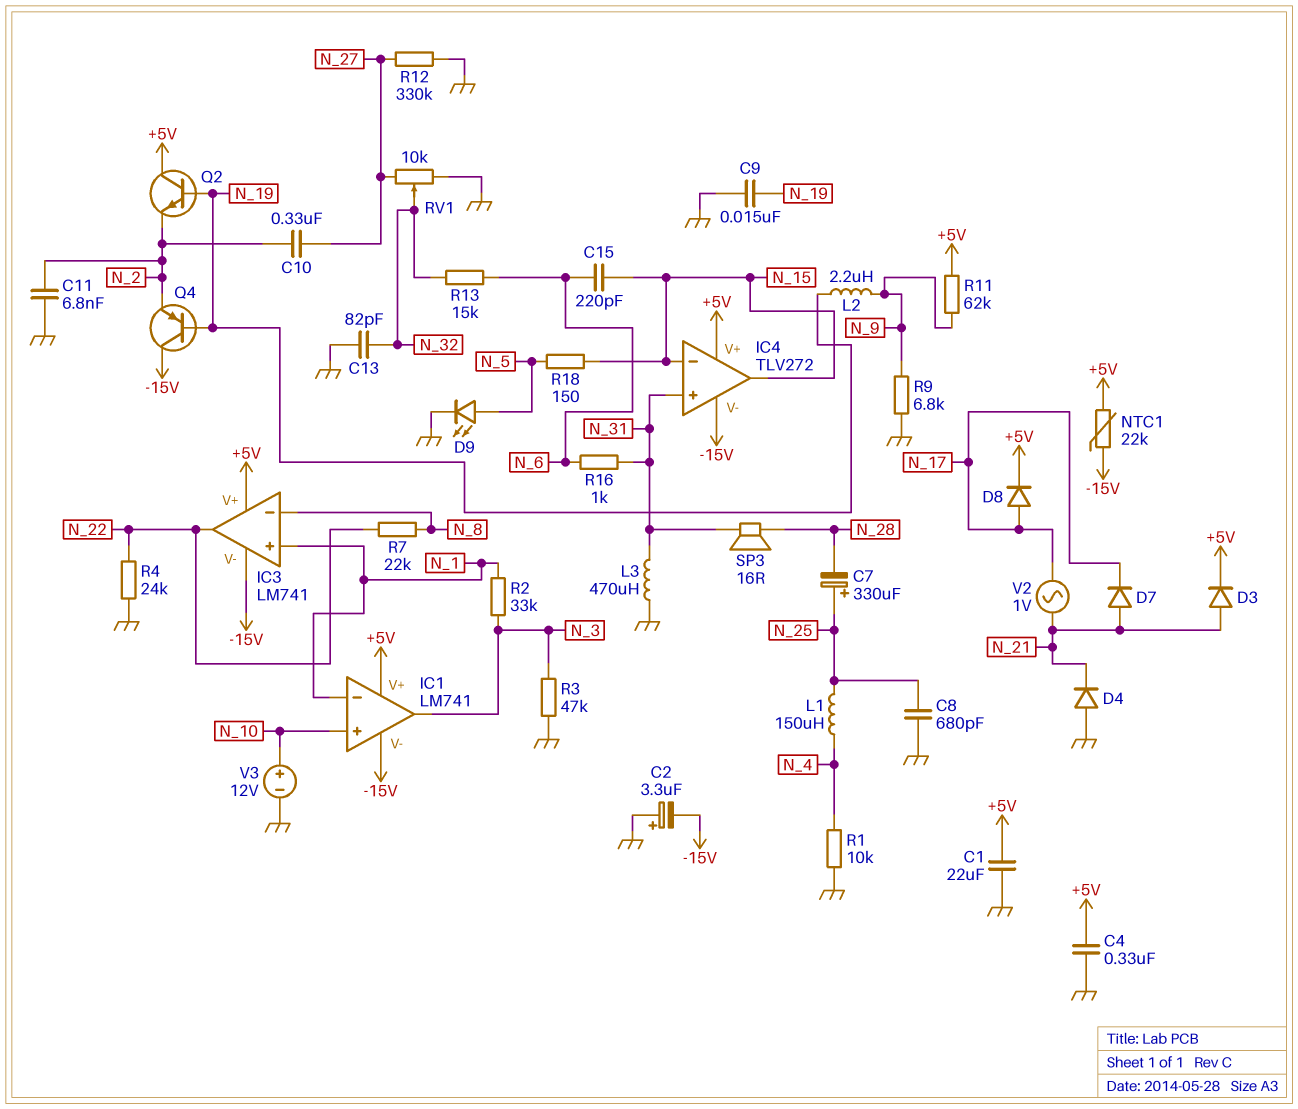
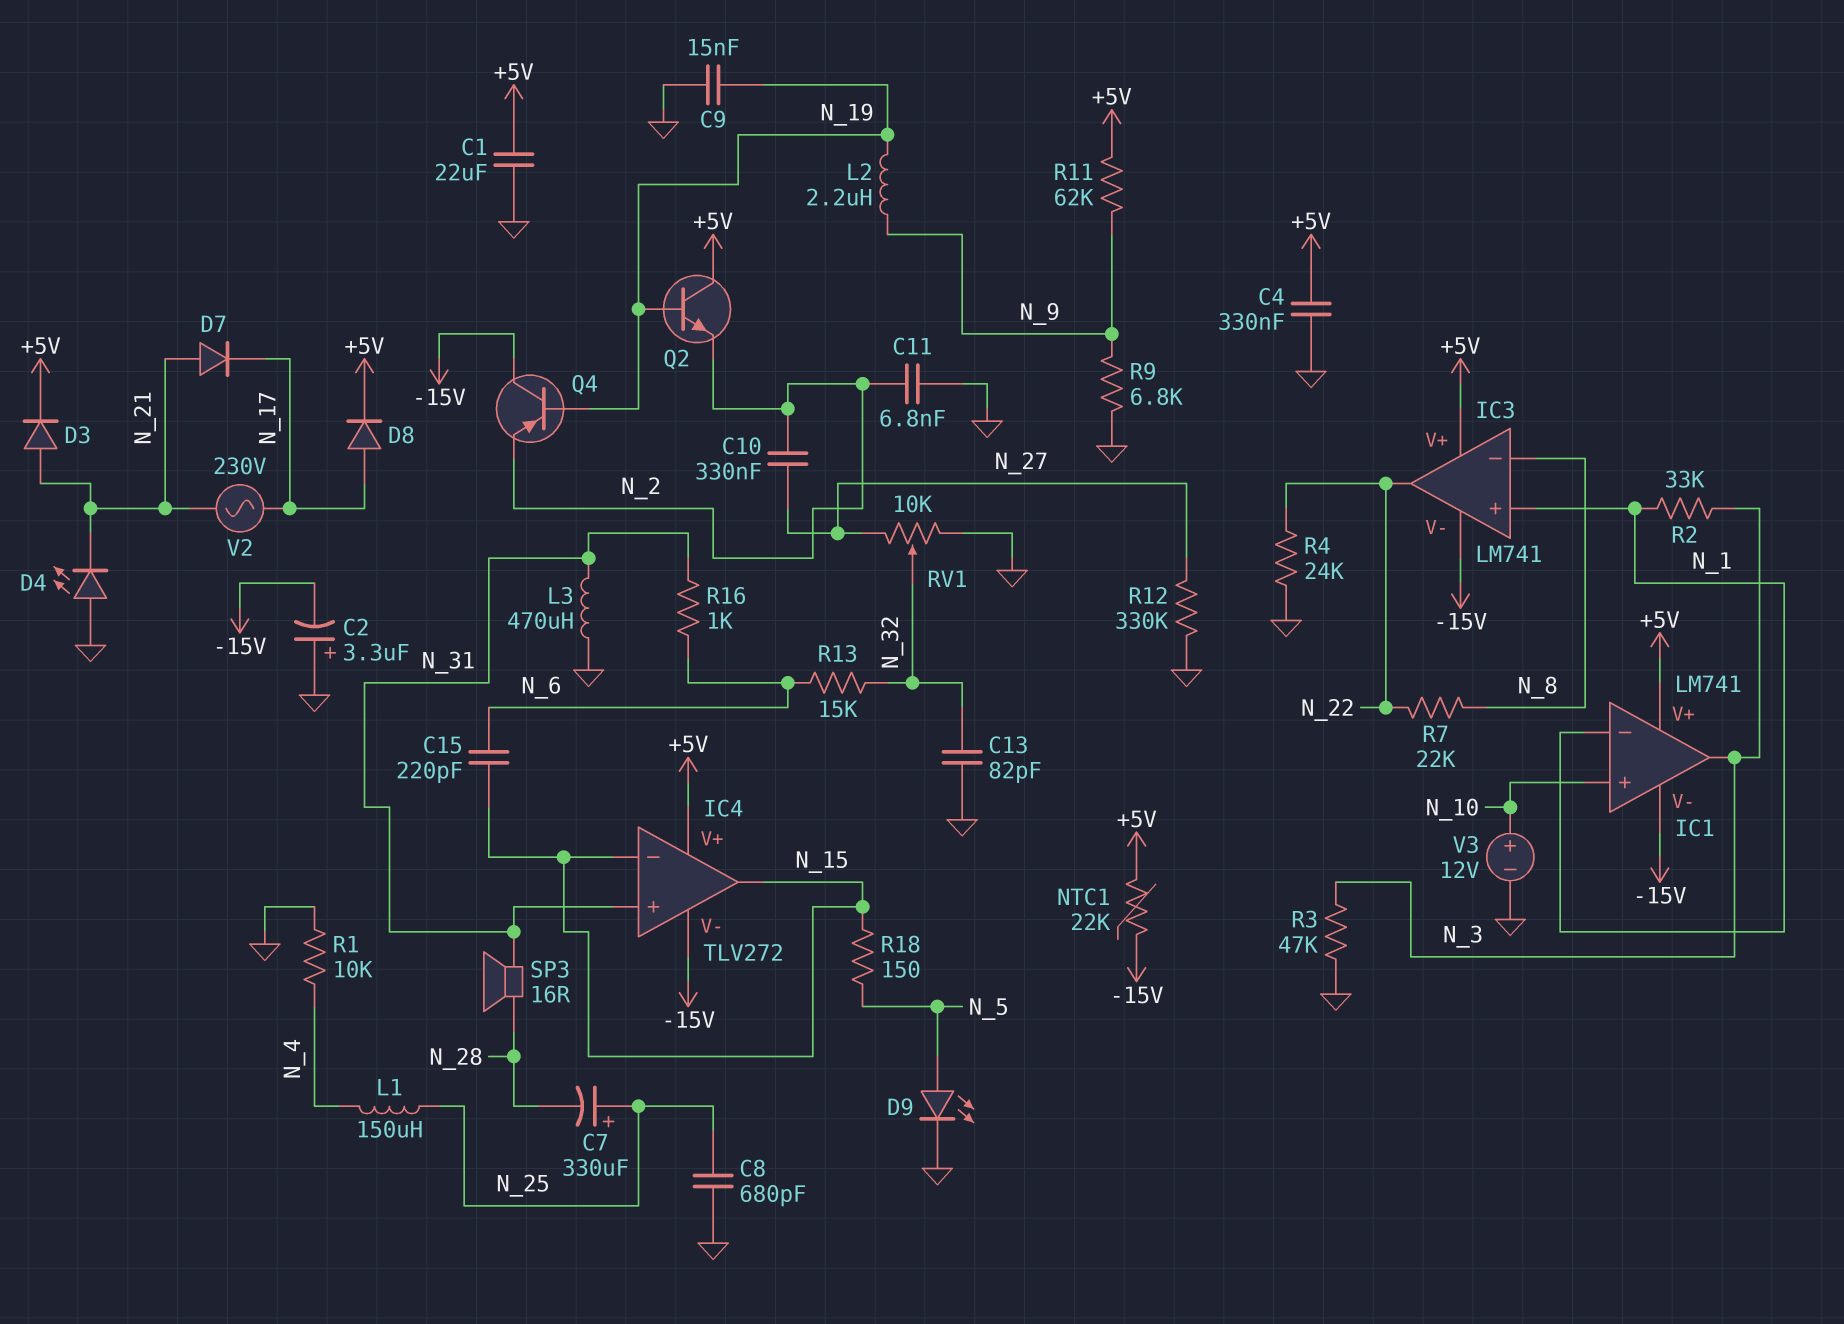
D4: diode (A GND, K N_21) -> LED (A GND, K N_21)
V2: AC 1V (N_17, N_21) -> AC 230V (N_17, N_21)

